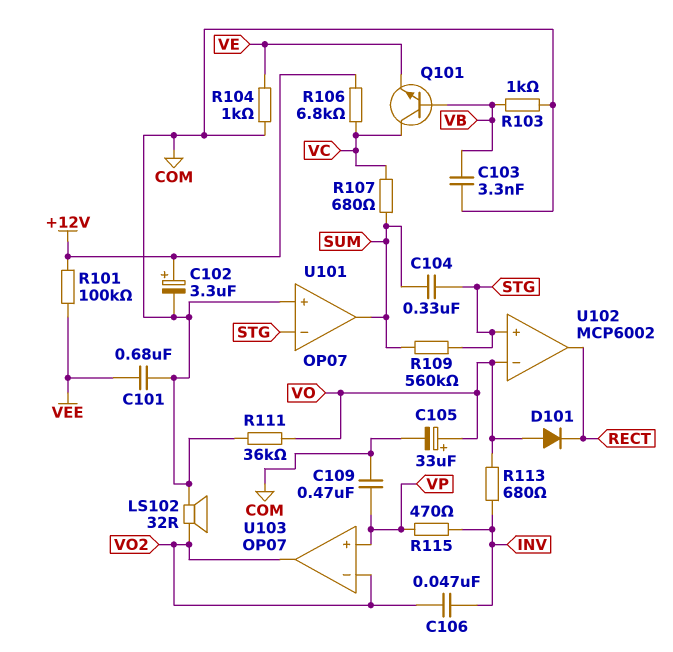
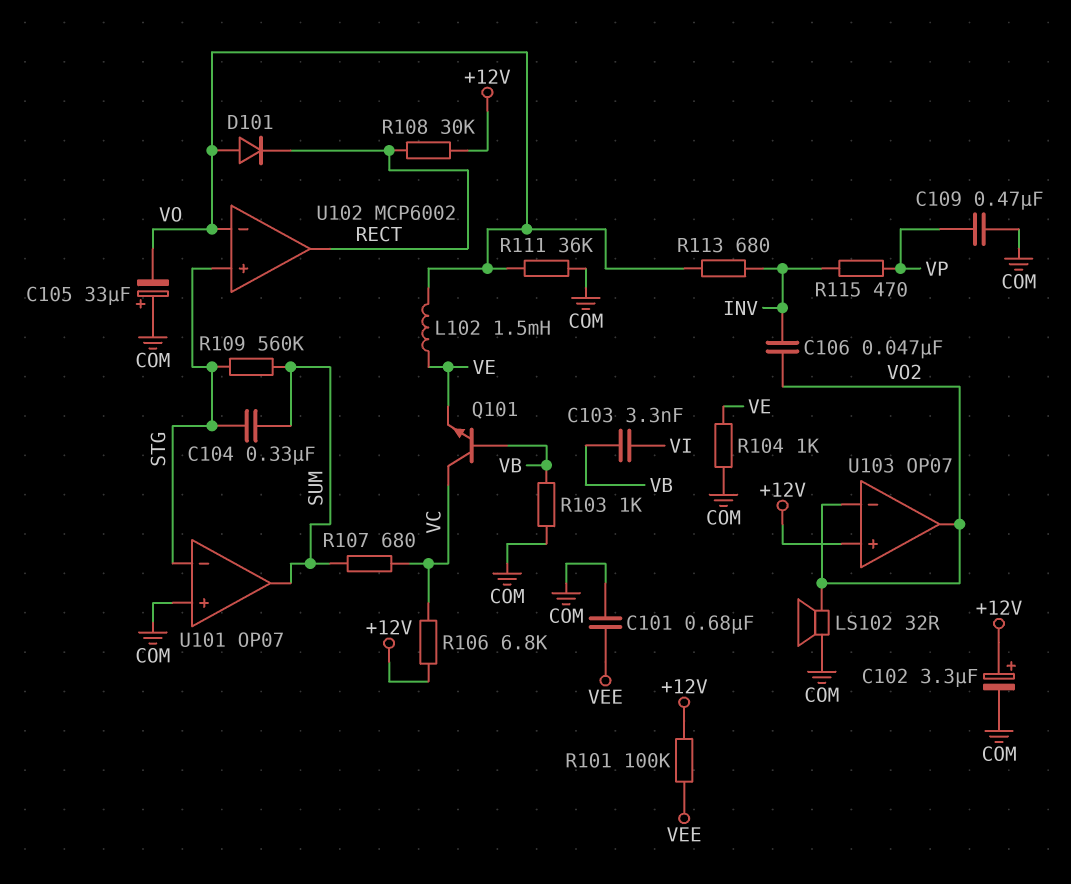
C103: 3.3nF (COM, VB) -> 3.3nF (VB, VI)
C105: 33uF (plus VO, minus COM) -> 33uF (plus COM, minus VO)
L102: none -> 1.5mH (VE, VO)
R108: none -> 30k (+12V, RECT)
U103 pin in+: VP -> +12V

